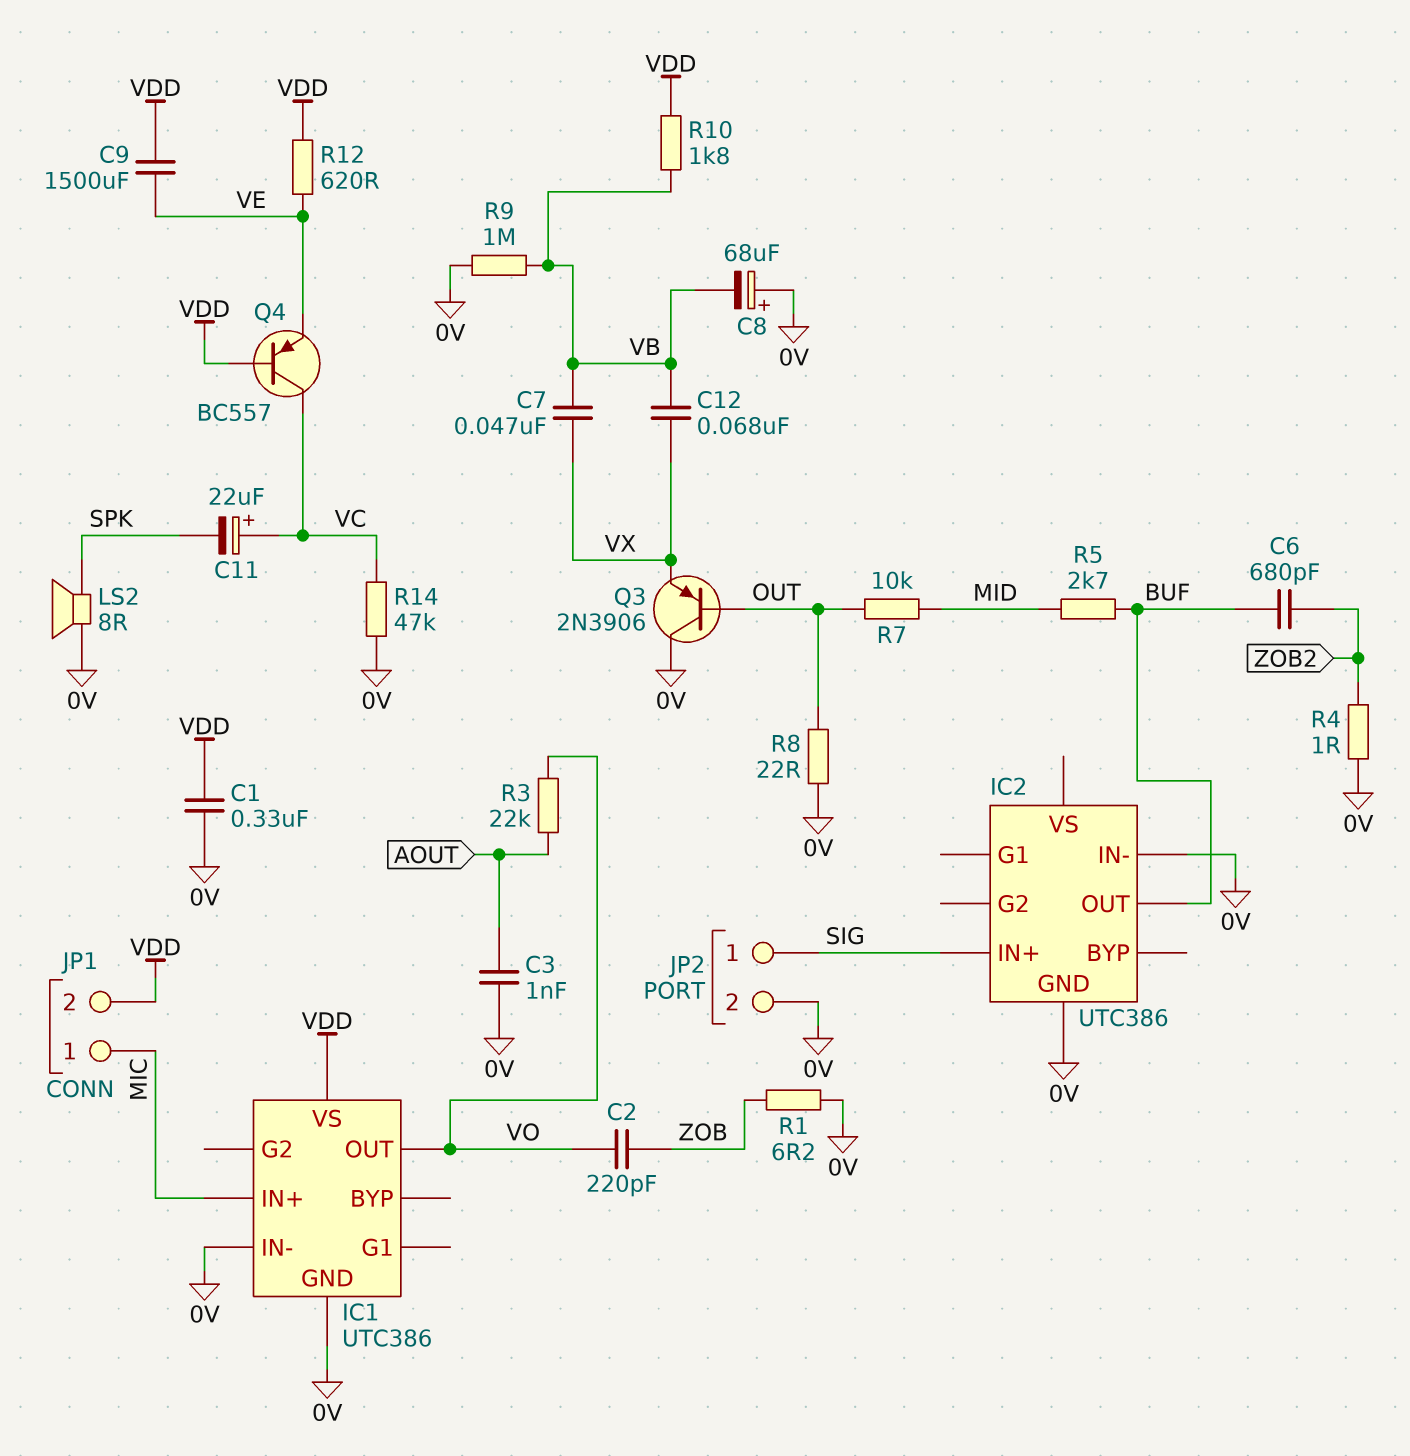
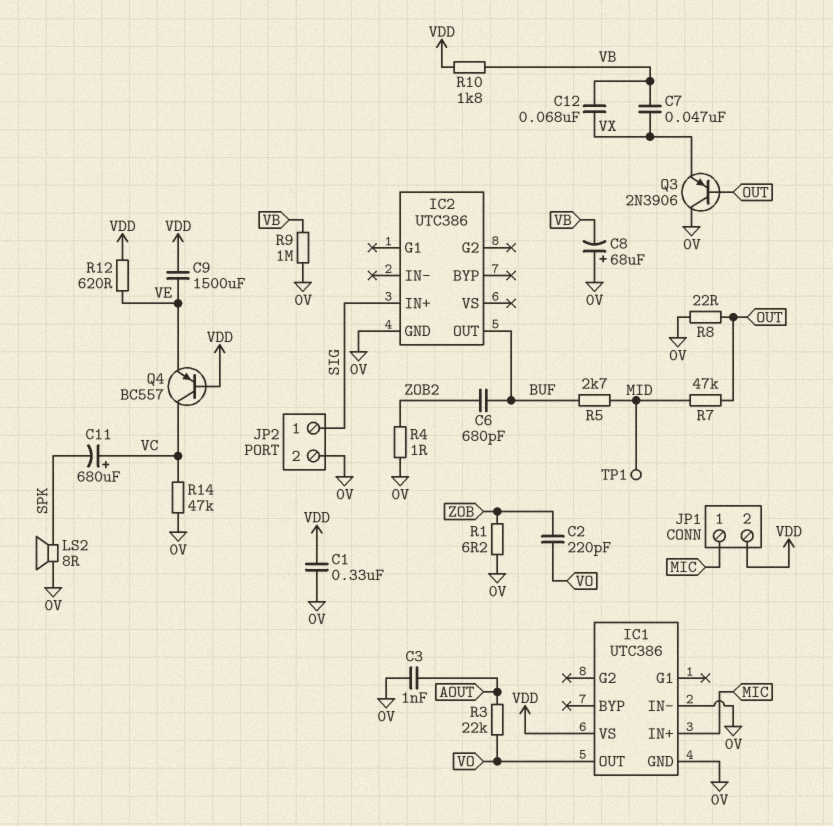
C11: 22uF (plus VC, minus SPK) -> 680uF (plus VC, minus SPK)
IC2 pin IN-: 0V -> none
R7: 10k (MID, OUT) -> 47k (MID, OUT)
TP1: none -> test point (MID)

